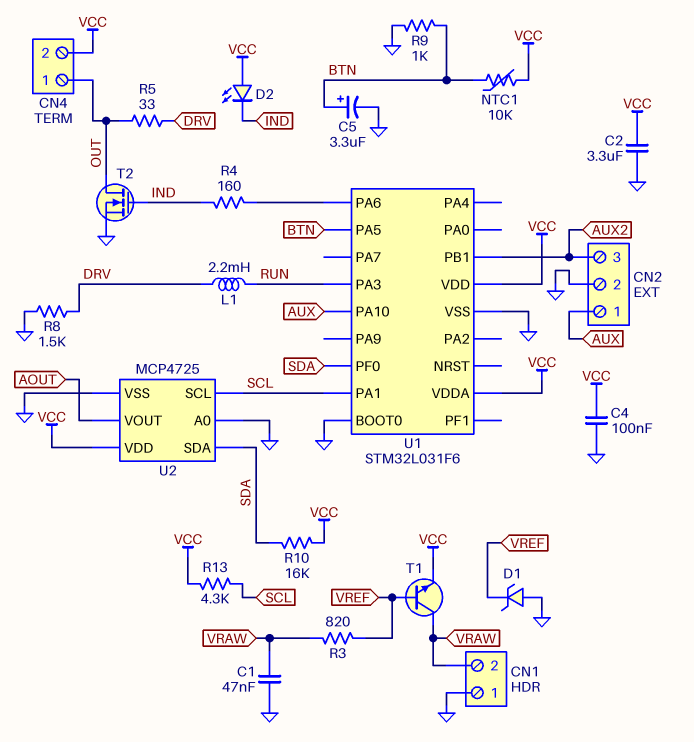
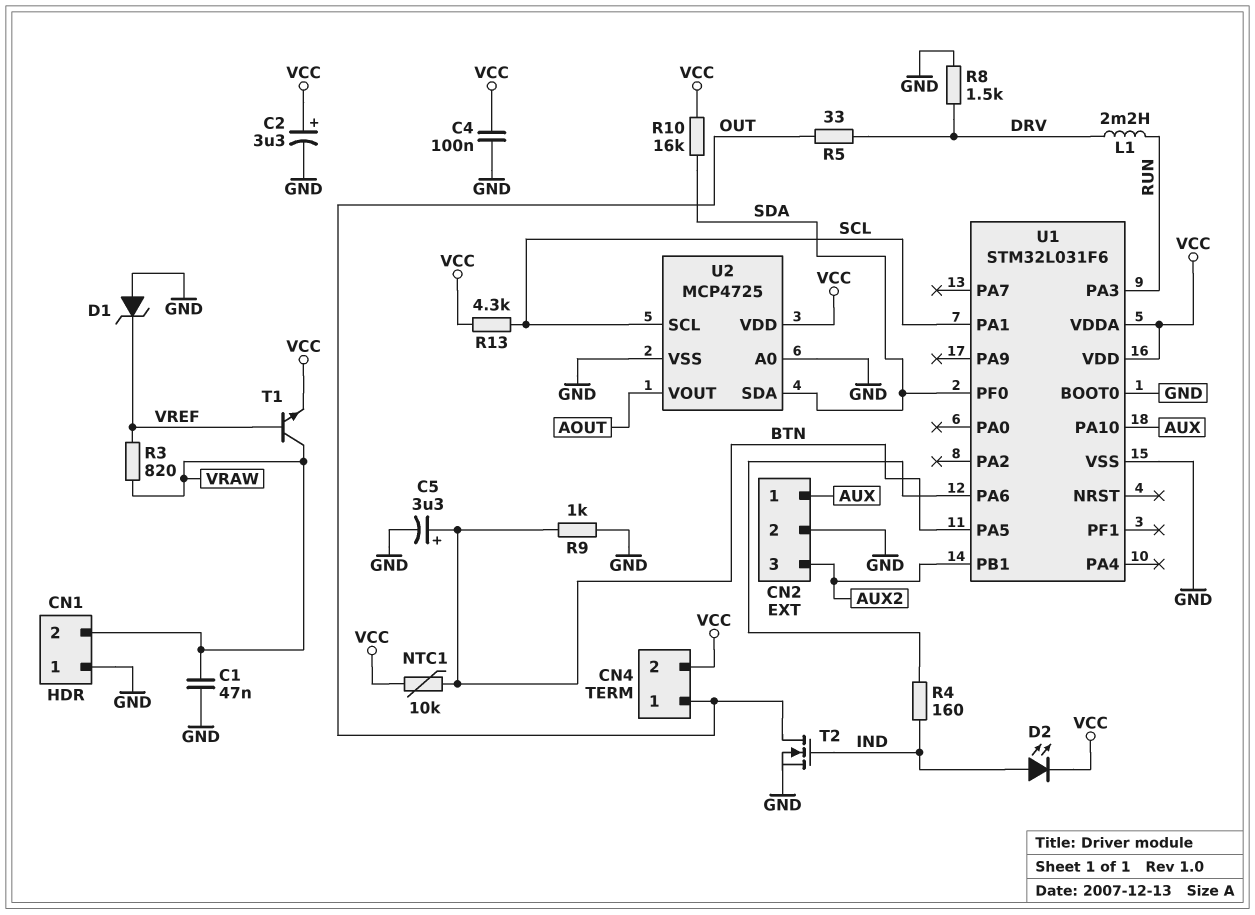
C2: 3.3uF (GND, VCC) -> 3.3uF (plus VCC, minus GND)
D2: LED (A VCC, K IND) -> LED (A IND, K VCC)

